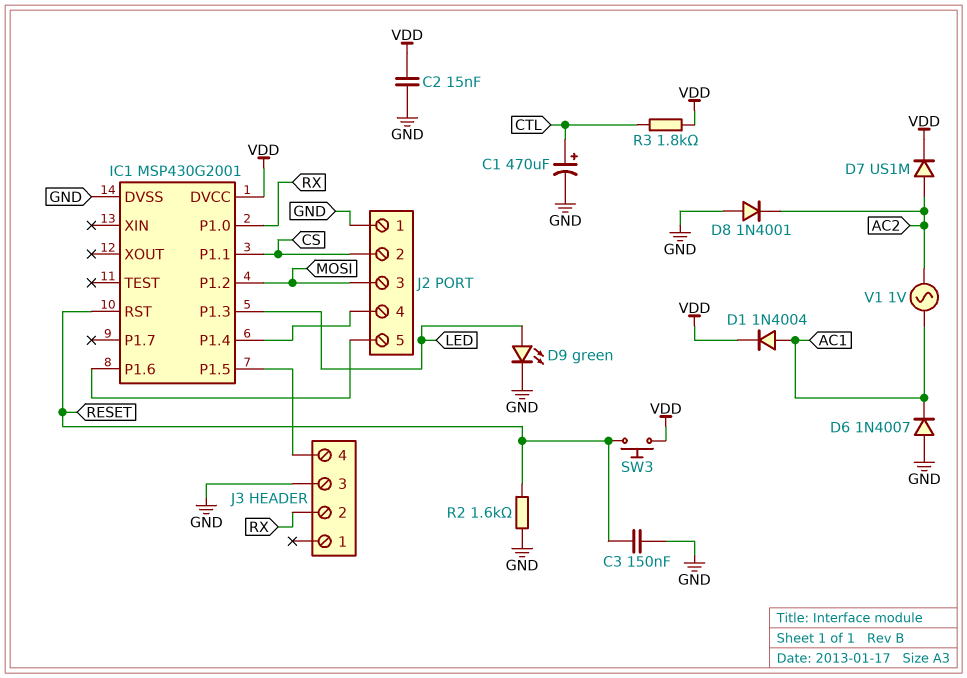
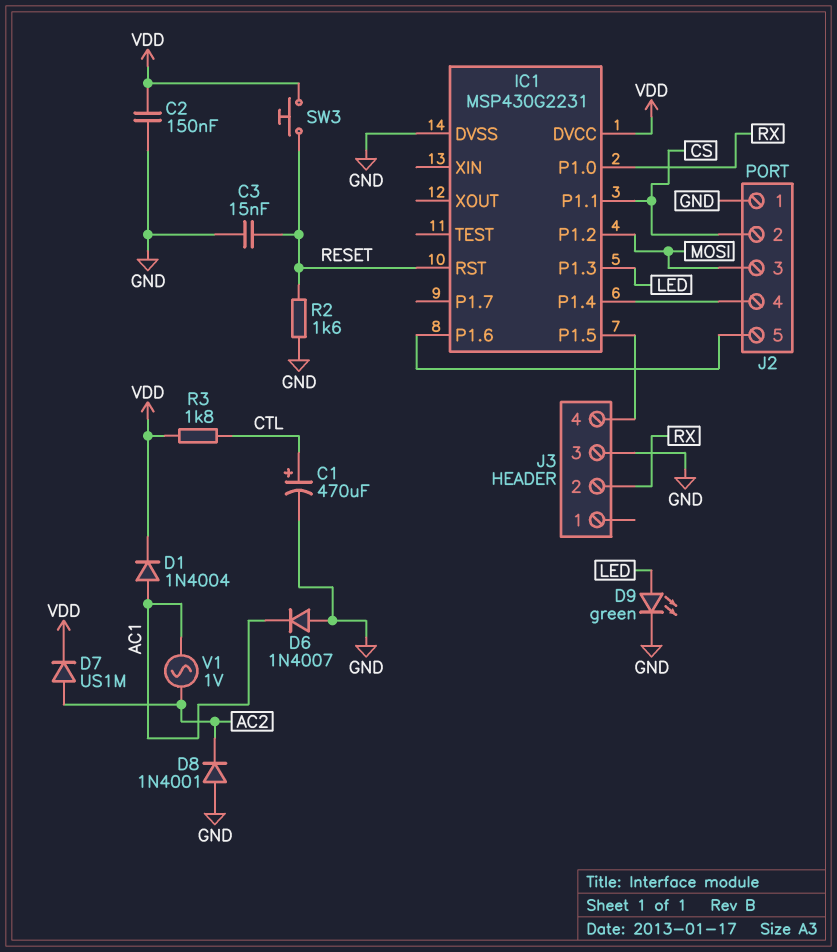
C2: 15nF (GND, VDD) -> 150nF (GND, VDD)
C3: 150nF (GND, RESET) -> 15nF (GND, RESET)
IC1: MSP430G2001 -> MSP430G2231

